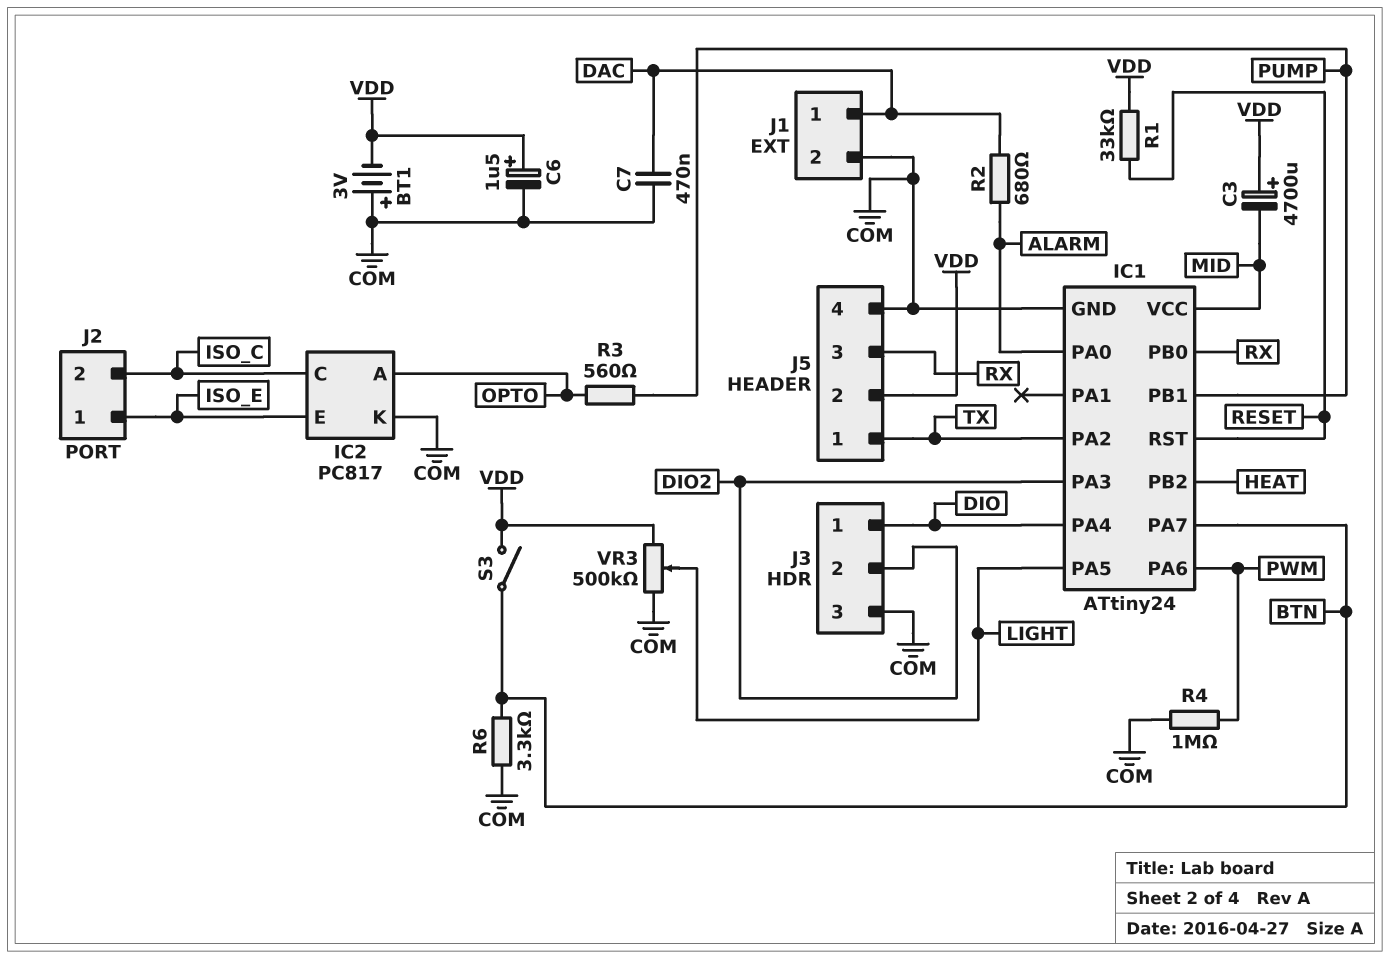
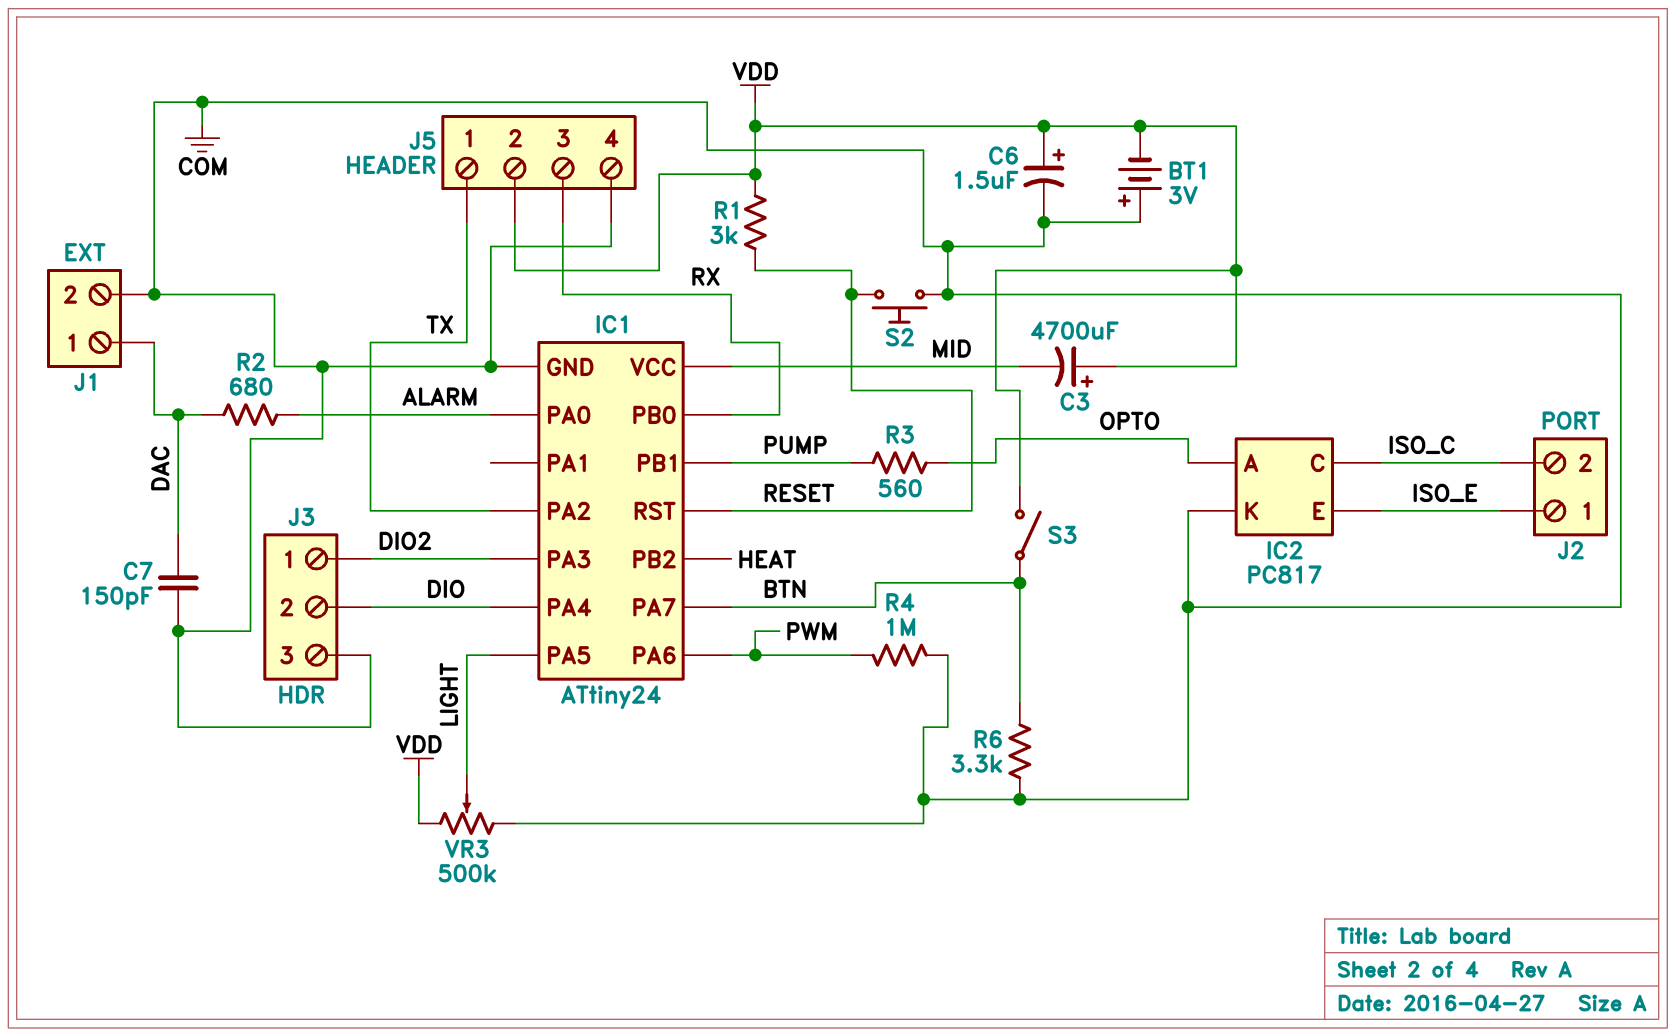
C7: 470nF (COM, DAC) -> 150pF (COM, DAC)
J3 pin 1: DIO -> DIO2
J3 pin 2: DIO2 -> DIO
R1: 33k (RESET, VDD) -> 3k (RESET, VDD)
S2: none -> button (COM, RESET)

